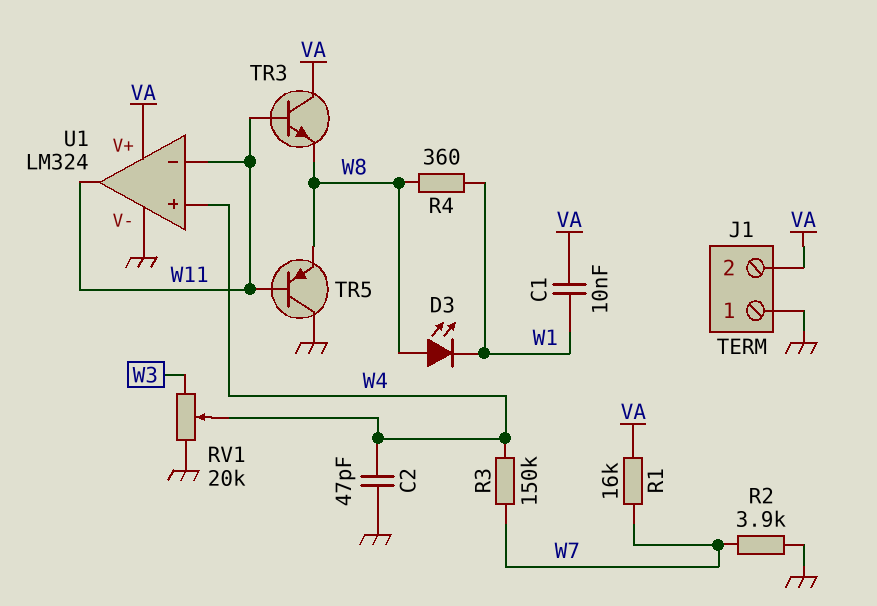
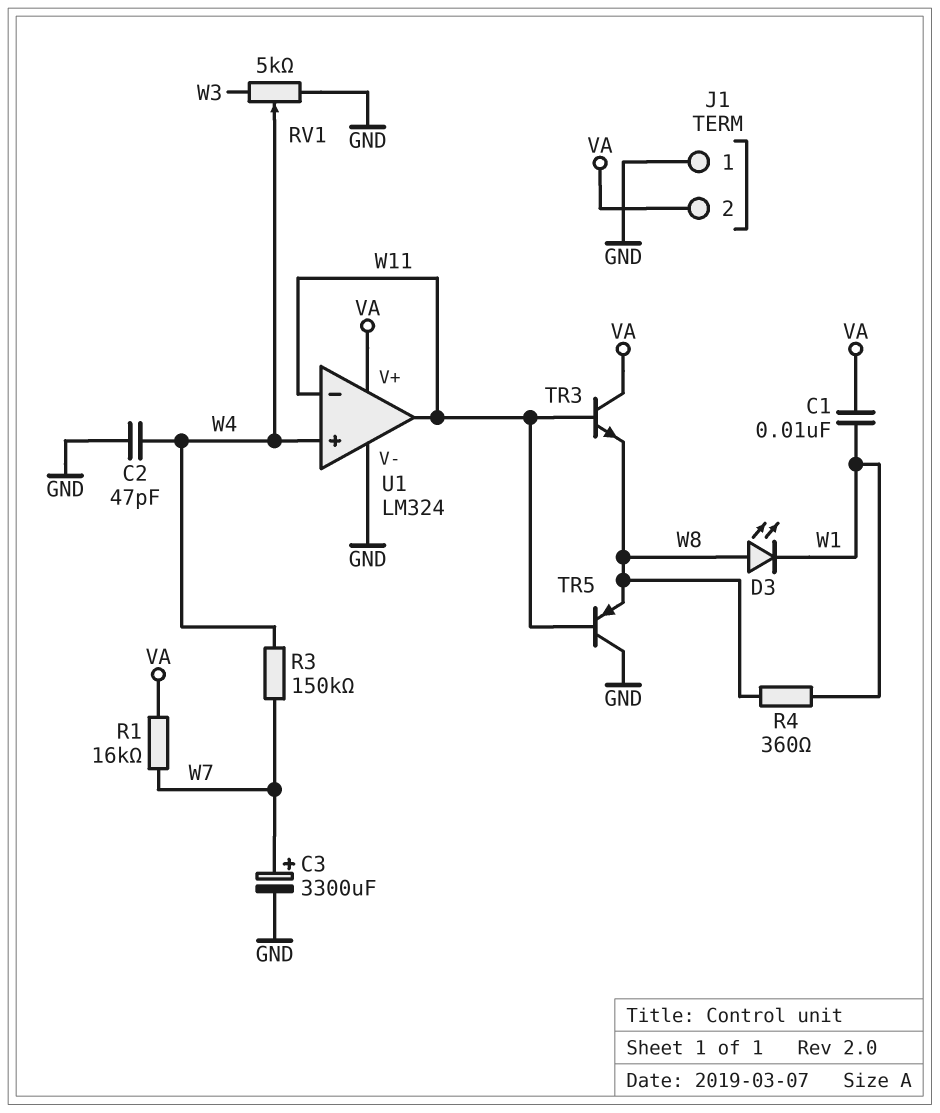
C3: none -> 3300uF (plus W7, minus GND)
R2: 3.9k (GND, W7) -> none
RV1: 20k (GND, W3, wiper W4) -> 5k (GND, W3, wiper W4)

